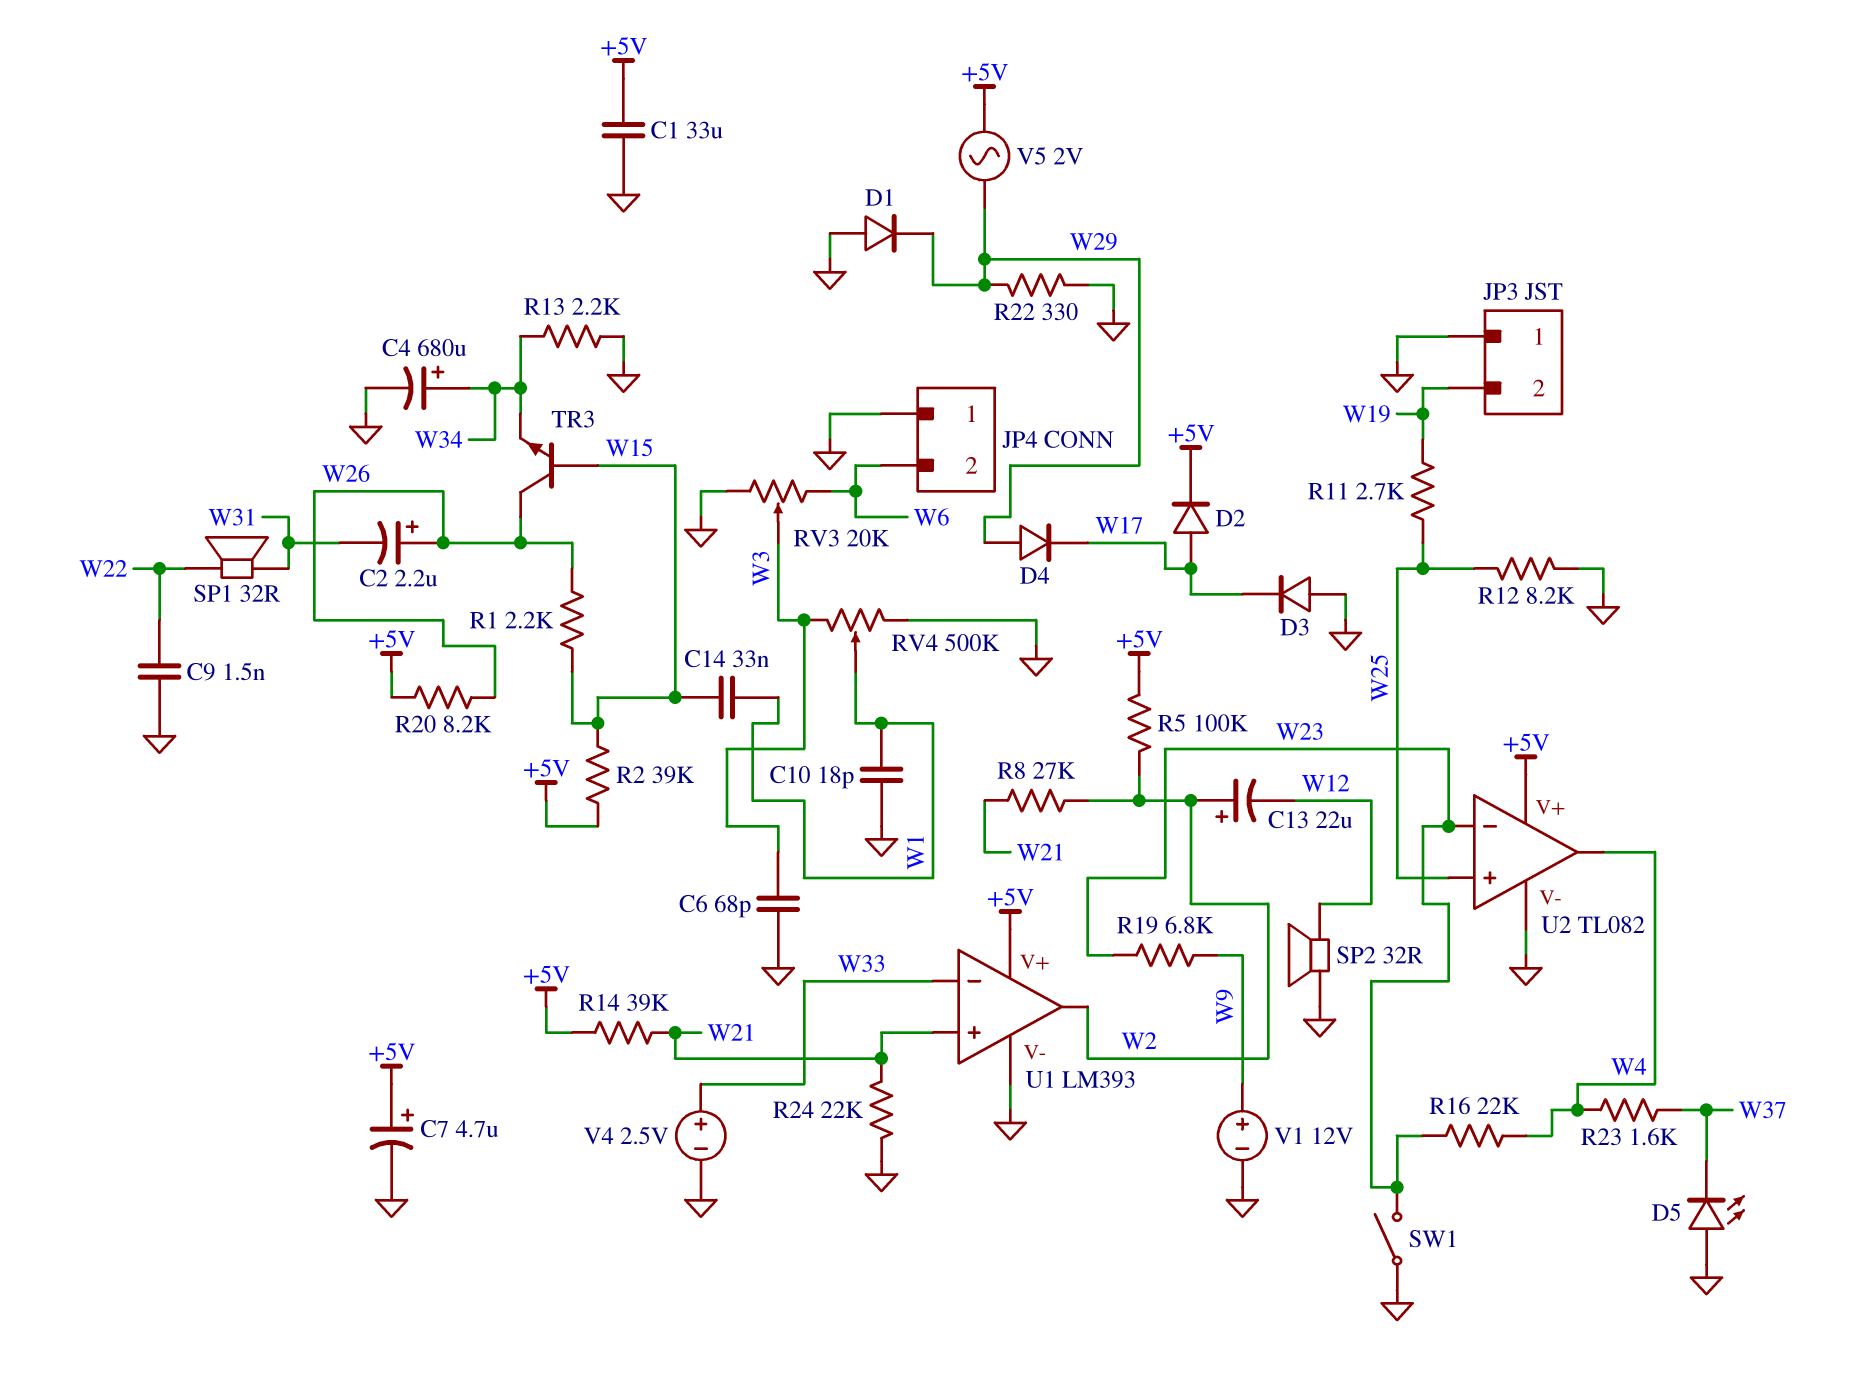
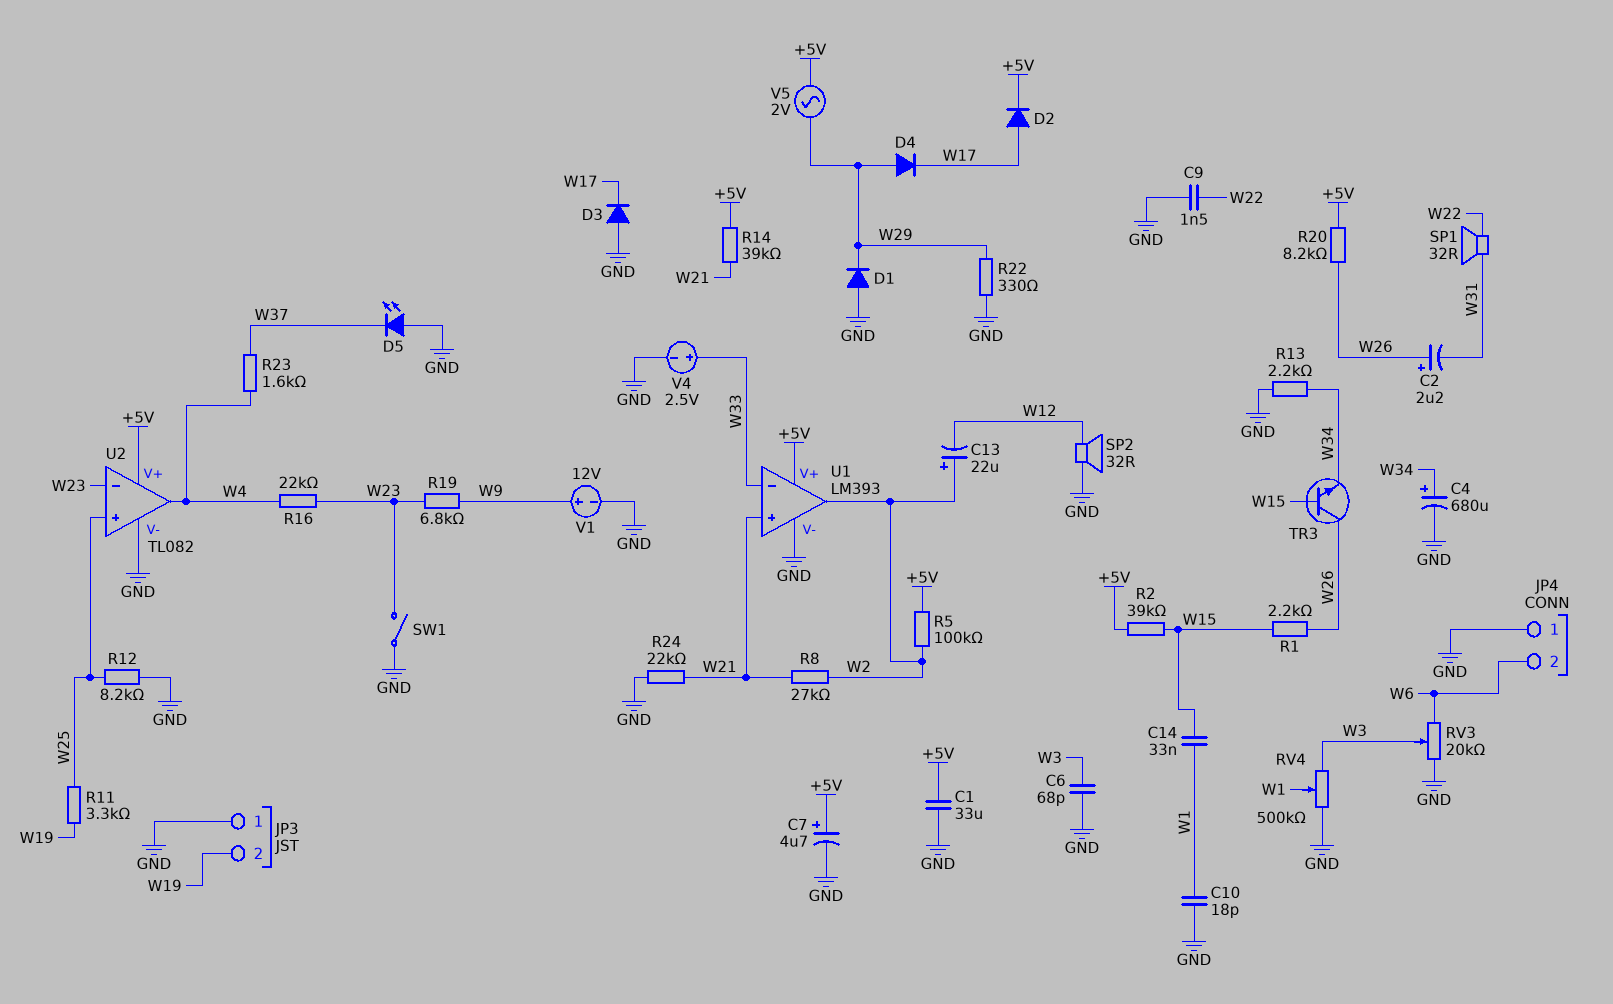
R11: 2.7k (W19, W25) -> 3.3k (W19, W25)

